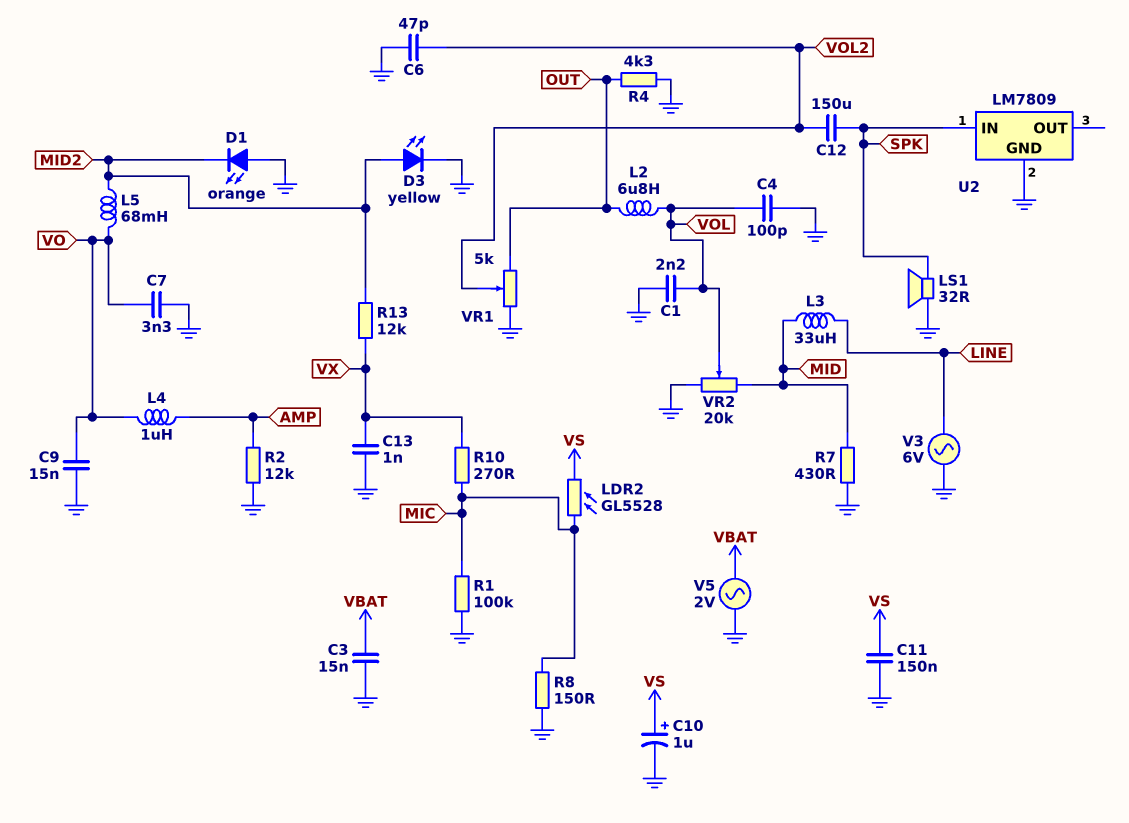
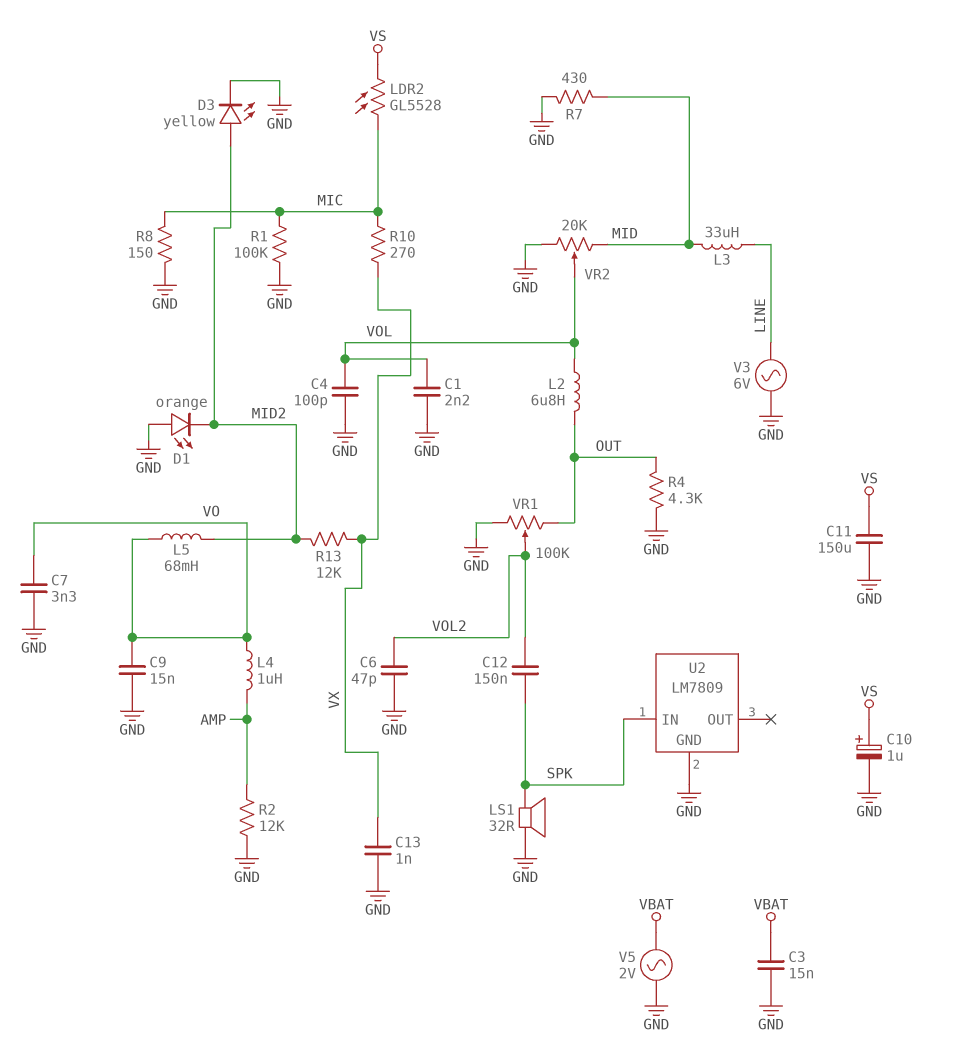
C11: 150nF (GND, VS) -> 150uF (GND, VS)
C12: 150uF (SPK, VOL2) -> 150nF (SPK, VOL2)
VR1: 5k (GND, OUT, wiper VOL2) -> 100k (GND, OUT, wiper VOL2)

